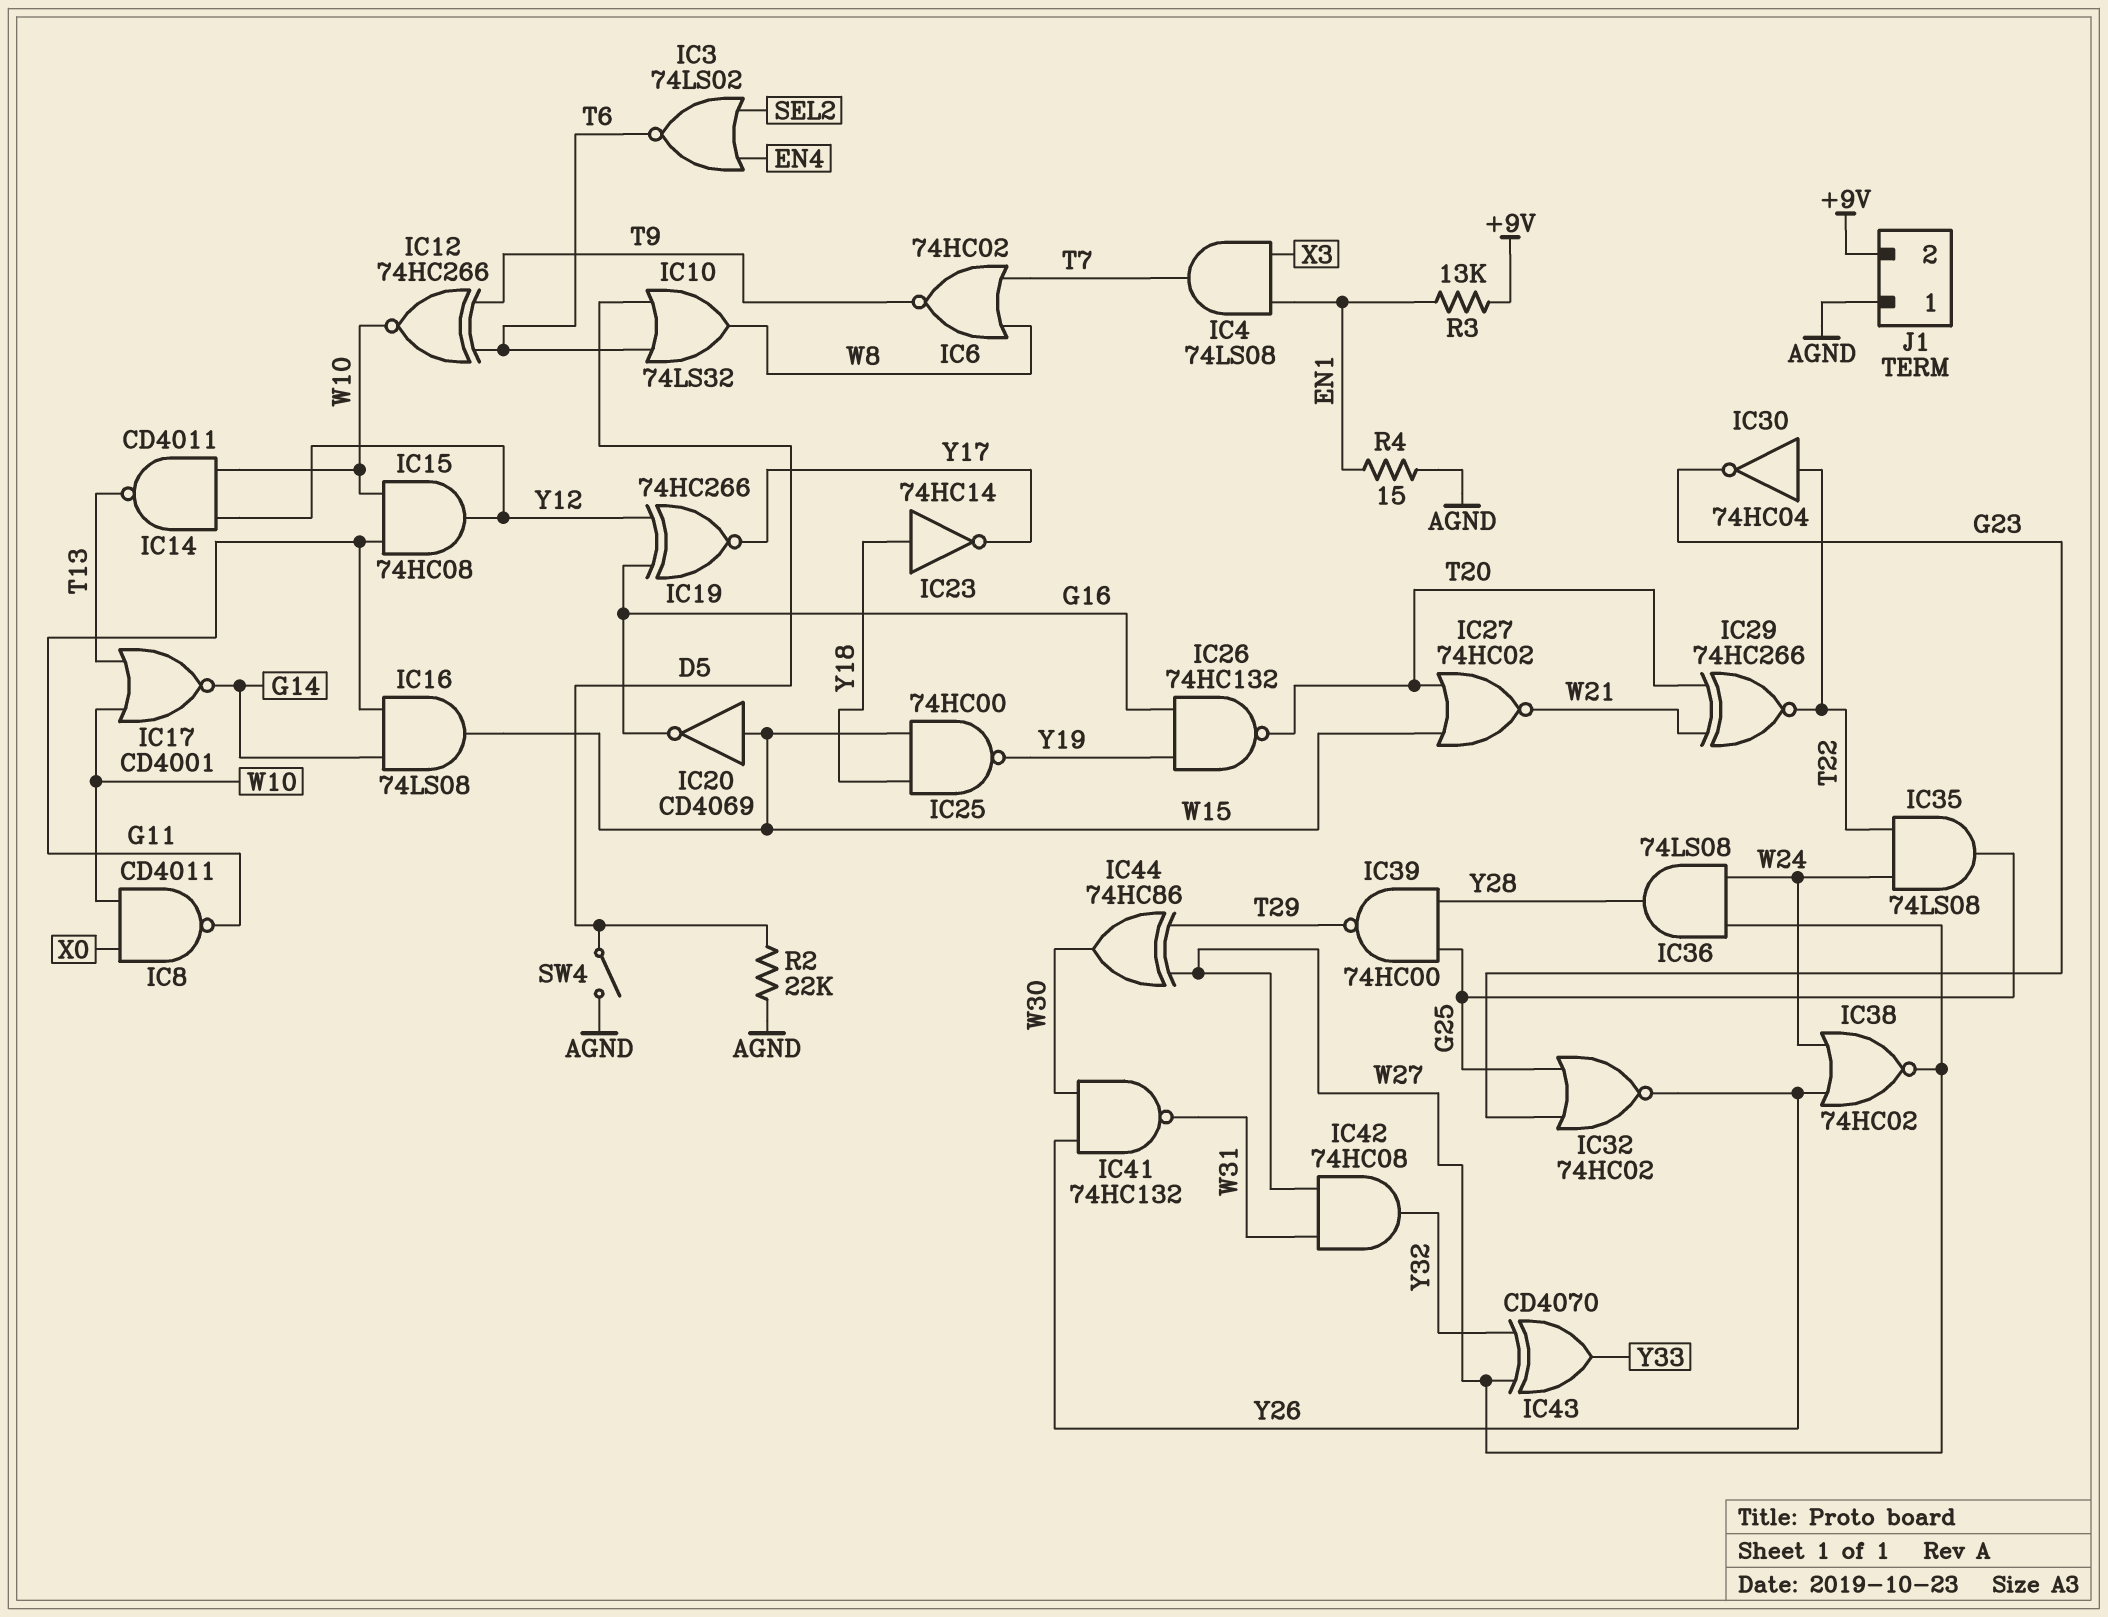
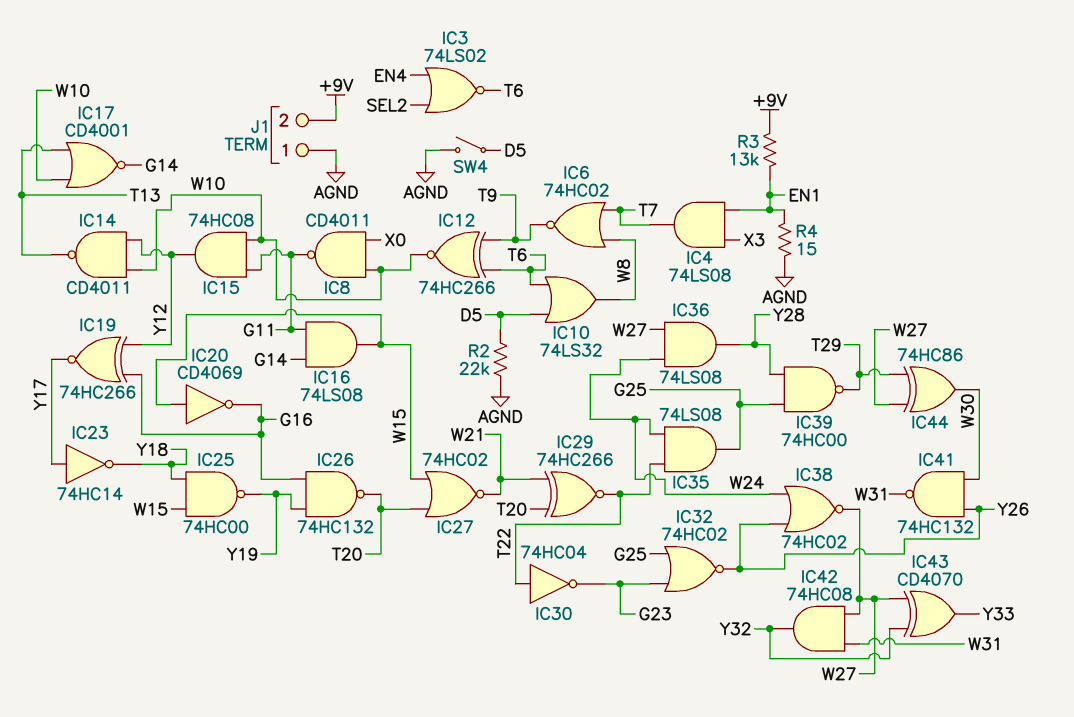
IC23: NOT 74HC14 (in Y18, out Y17) -> NOT 74HC14 (in Y17, out Y18)

